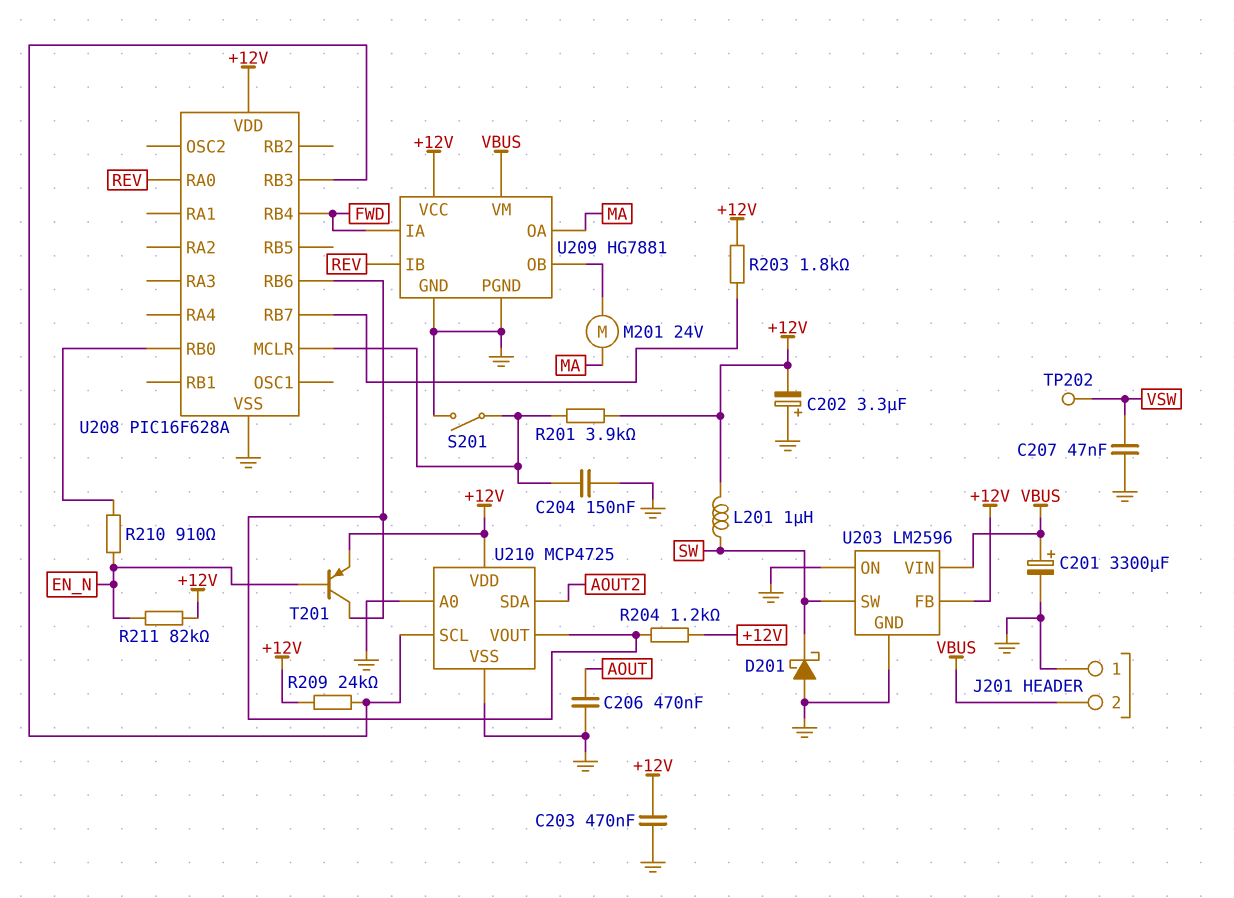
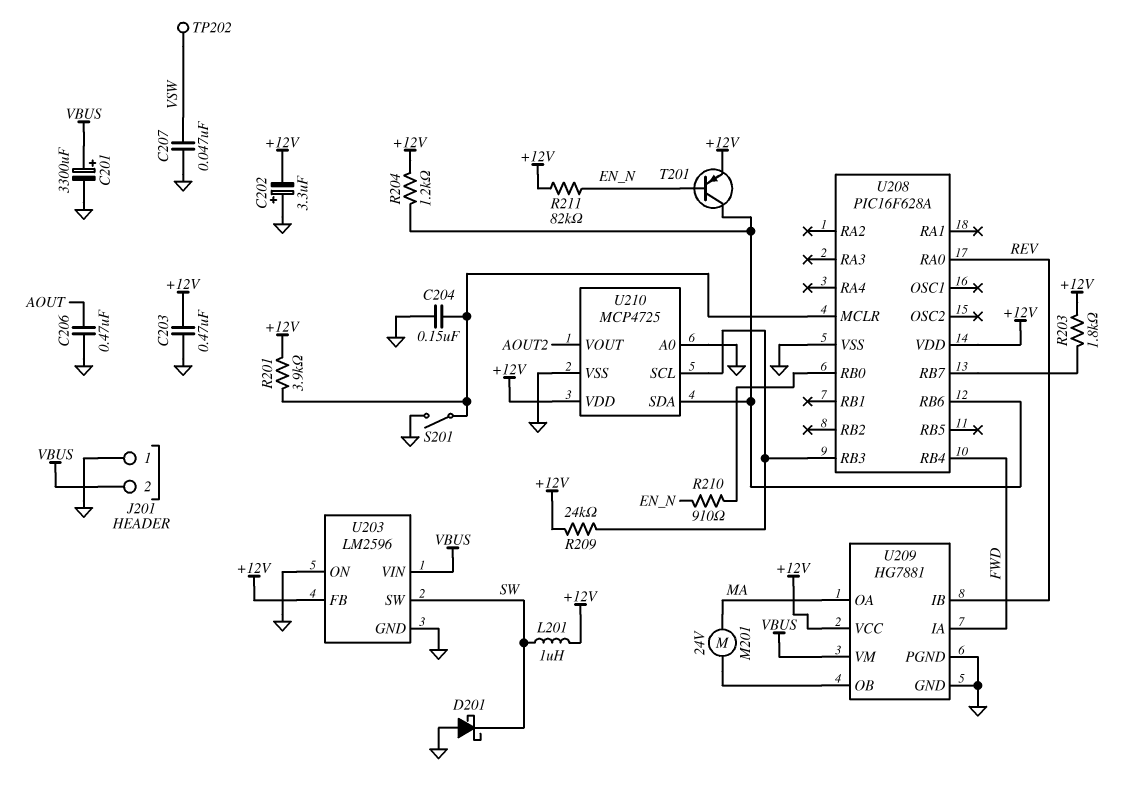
U210 pin SDA: AOUT2 -> U208/RB6
U210 pin VOUT: U208/RB6 -> AOUT2

